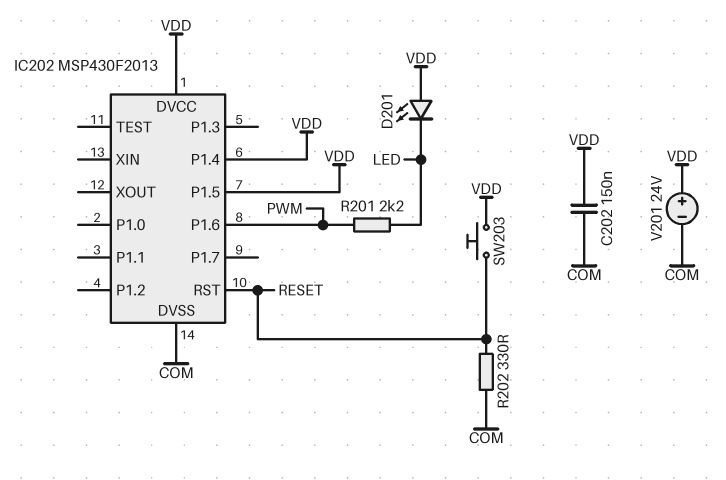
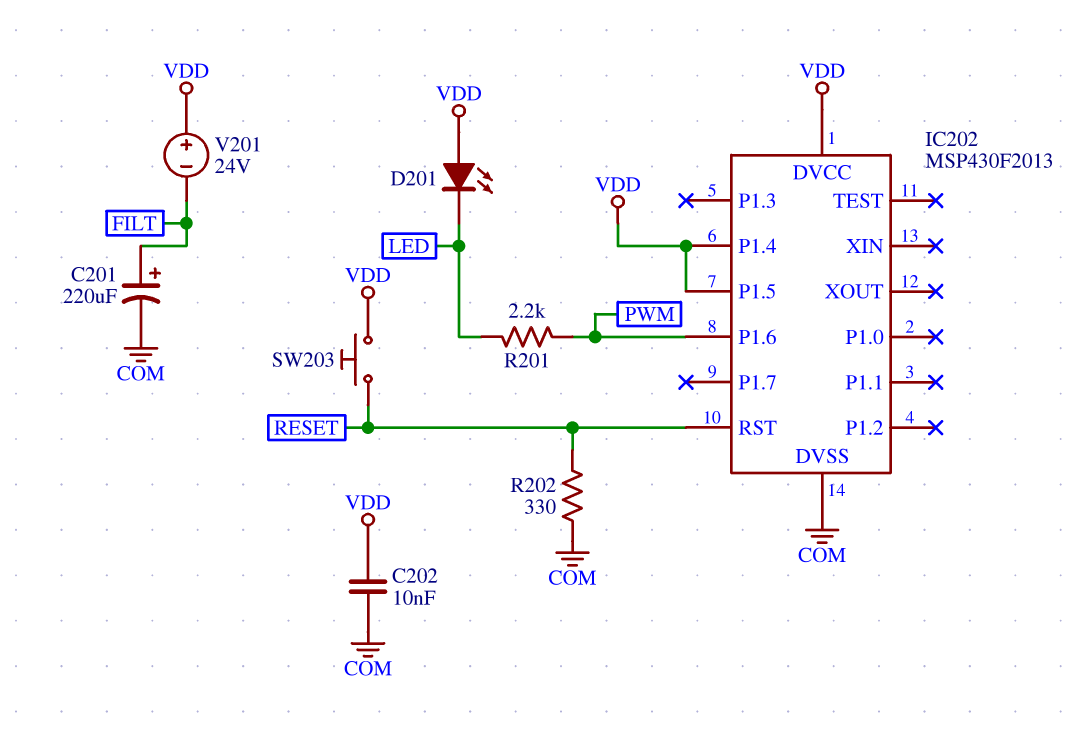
C201: none -> 220uF (plus FILT, minus COM)
C202: 150nF (COM, VDD) -> 10nF (COM, VDD)
V201: 24V (plus VDD, minus COM) -> 24V (plus VDD, minus FILT)

